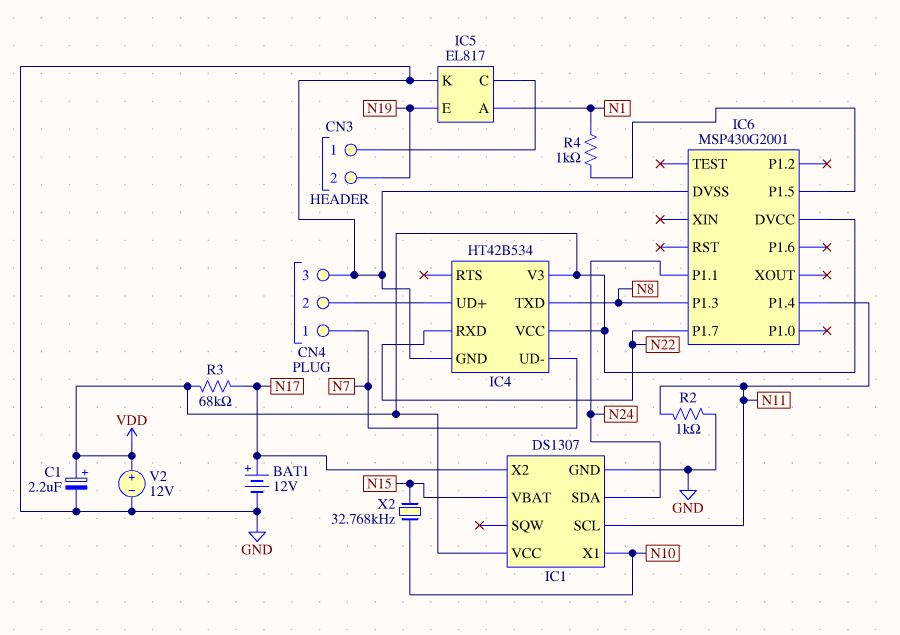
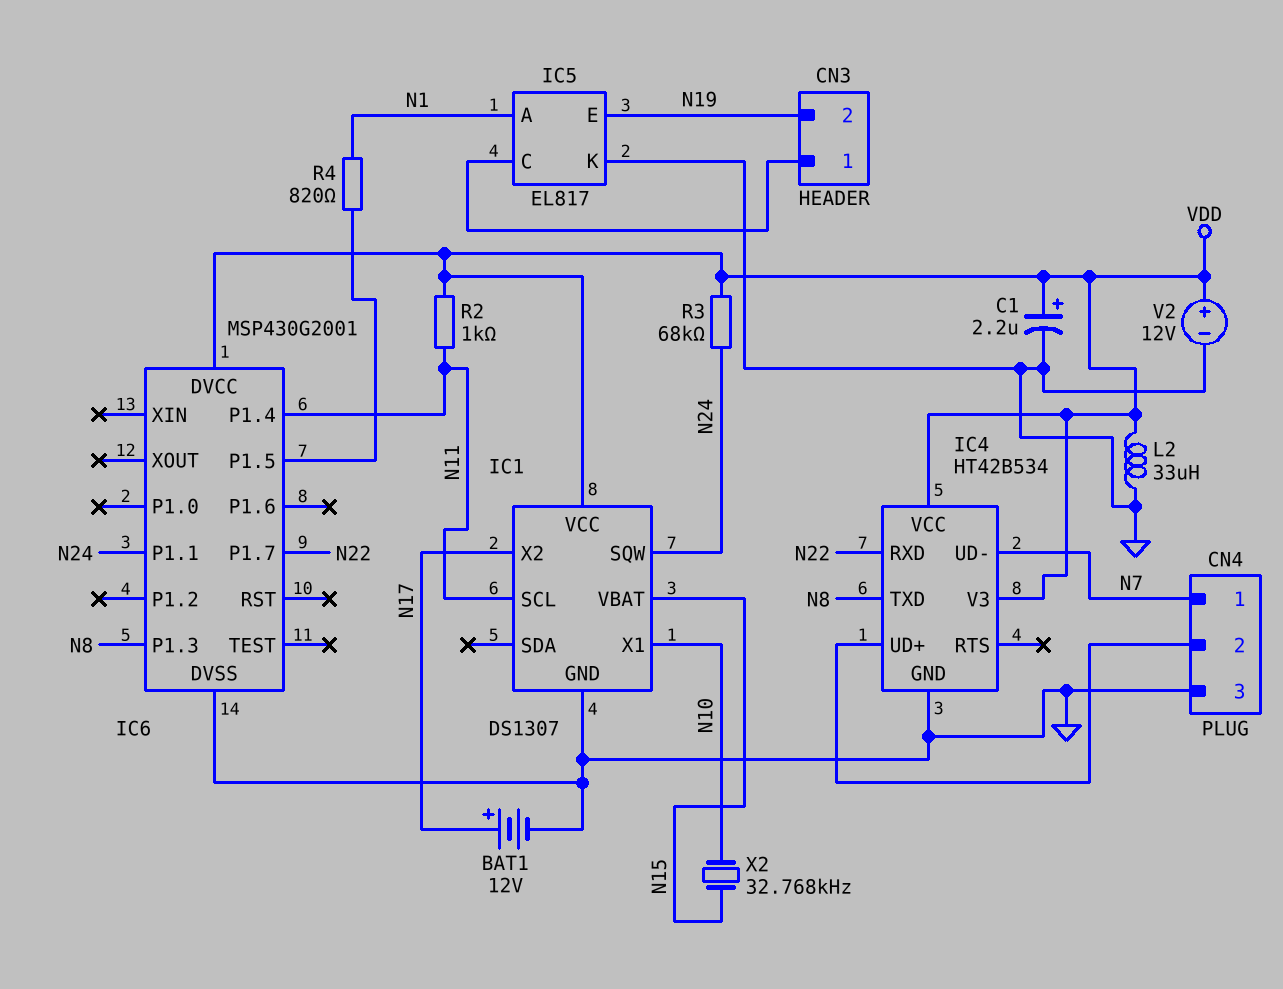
IC1 pin SDA: N24 -> none
IC1 pin SQW: none -> N24
L2: none -> 33uH (GND, VDD)
R2: 1k (GND, N11) -> 1k (N11, VDD)
R3: 68k (N17, VDD) -> 68k (N24, VDD)
R4: 1k (IC6/P1.5, N1) -> 820 (IC6/P1.5, N1)

